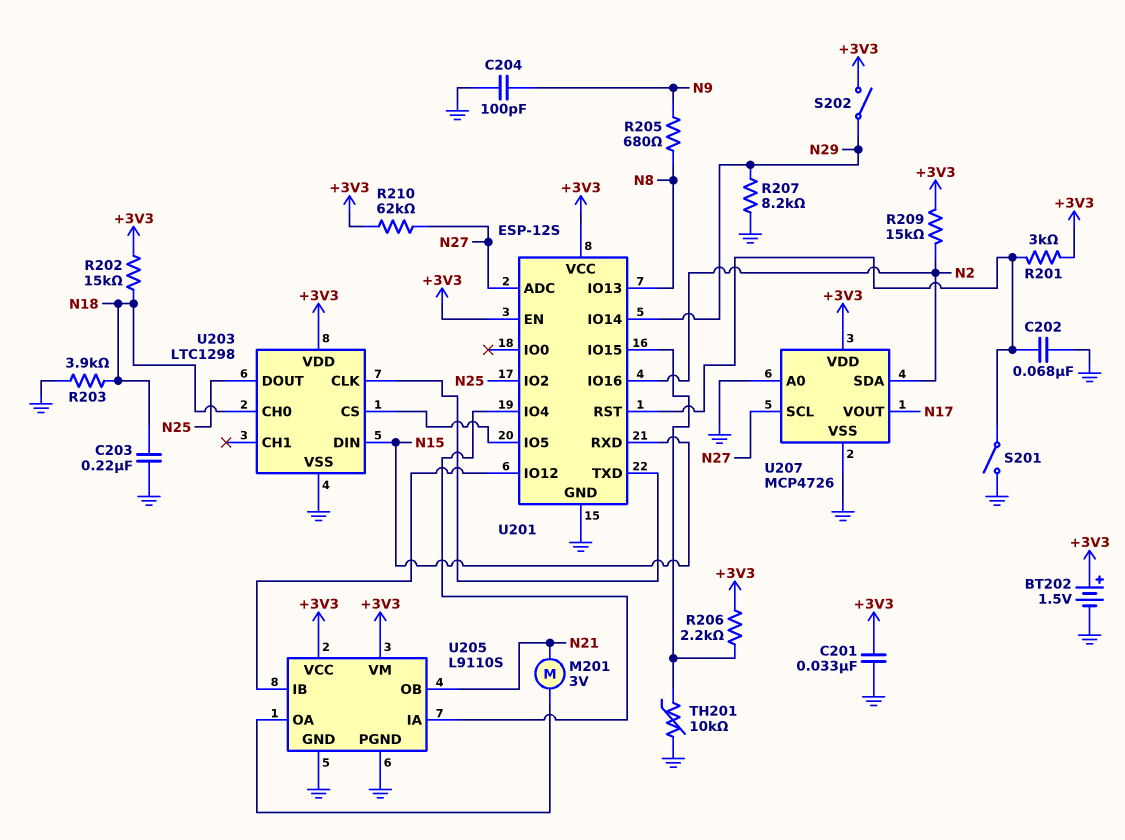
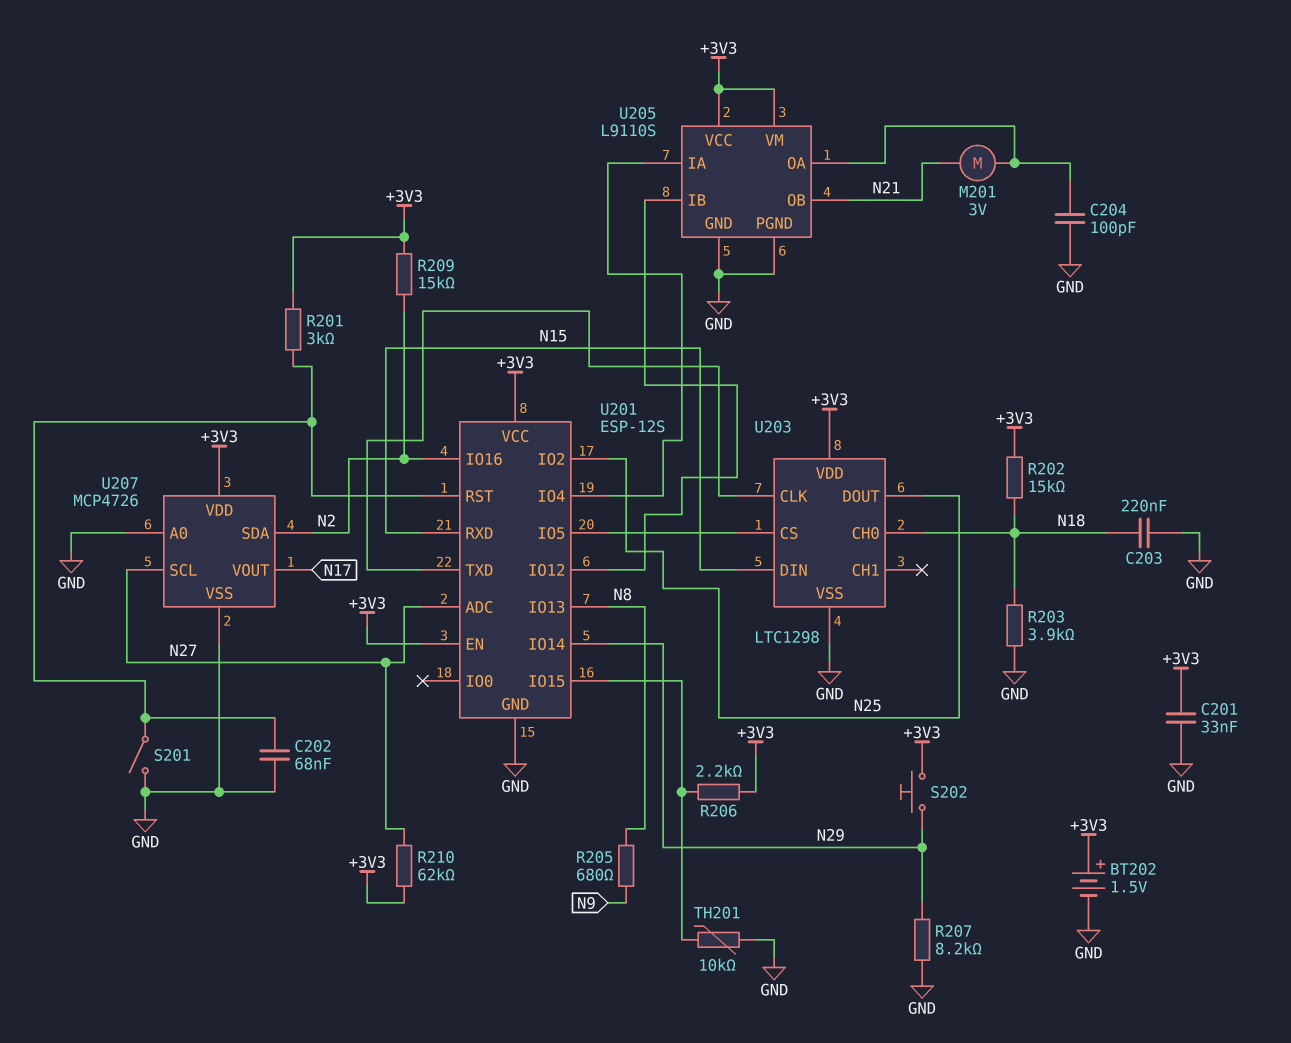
C204: 100pF (GND, N9) -> 100pF (GND, U205/OA)
S202: switch (+3V3, N29) -> button (+3V3, N29)

